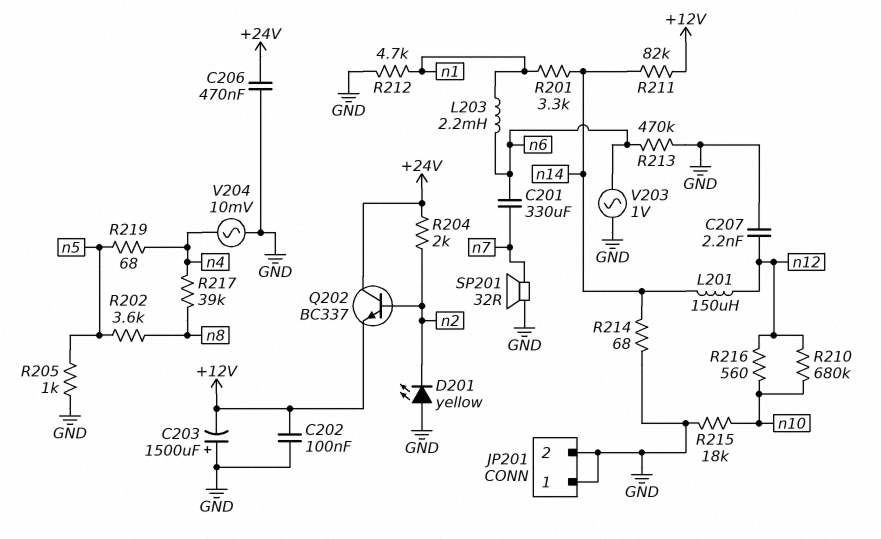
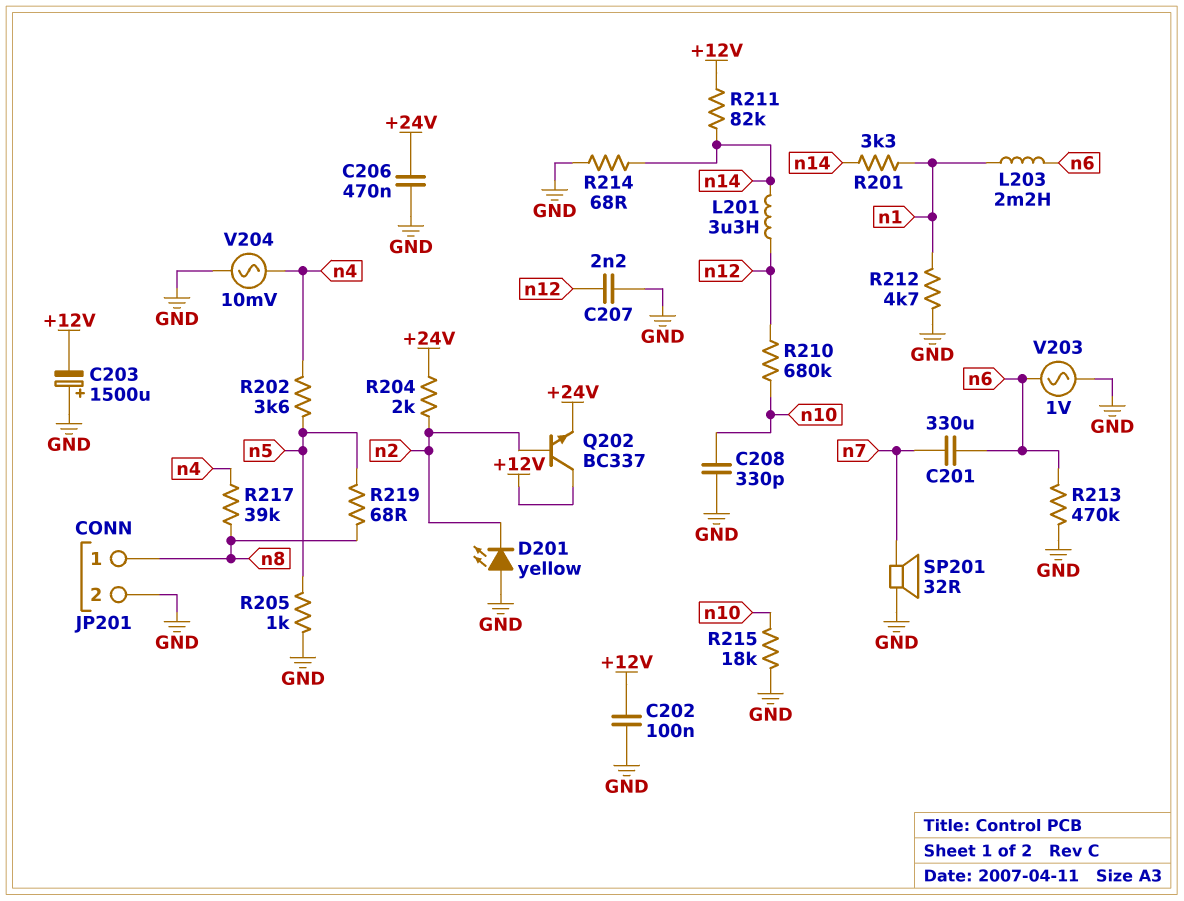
C208: none -> 330pF (GND, n10)
JP201 pin 1: GND -> n8
L201: 150uH (n12, n14) -> 3.3uH (n12, n14)
Q202: NPN BC337 (B n2, C +24V, E +12V) -> NPN BC337 (B n2, C +12V, E +24V)
R202: 3.6k (n5, n8) -> 3.6k (n4, n5)
R216: 560 (n10, n12) -> none
R219: 68 (n4, n5) -> 68 (n5, n8)

